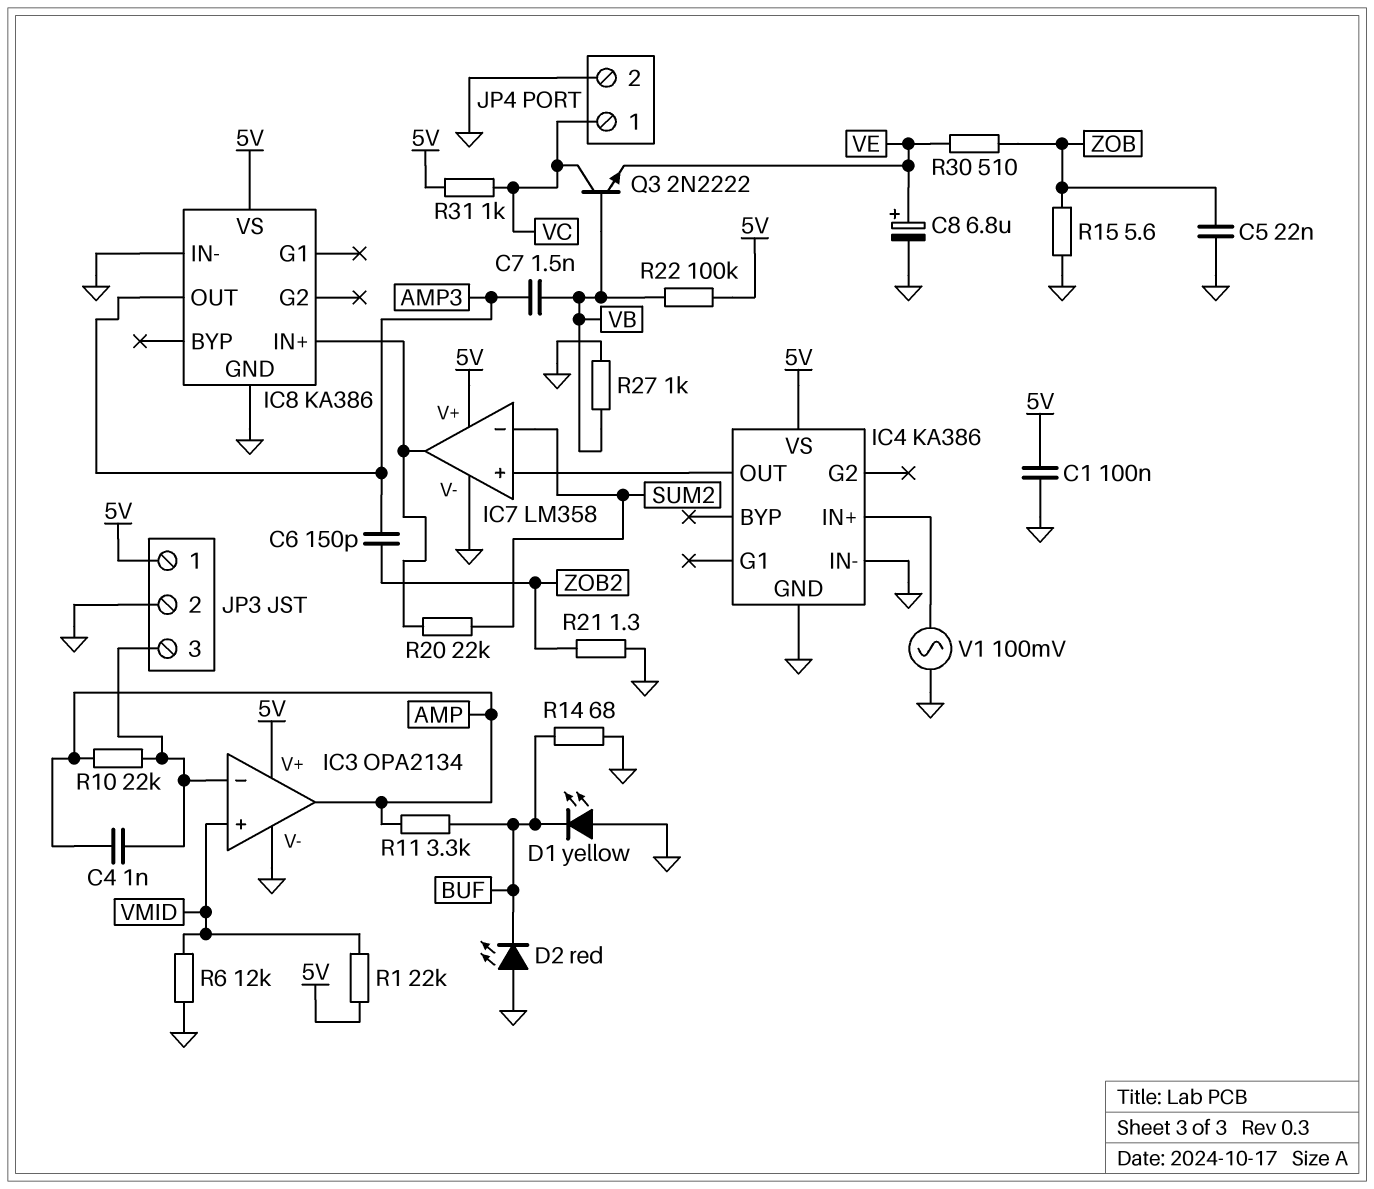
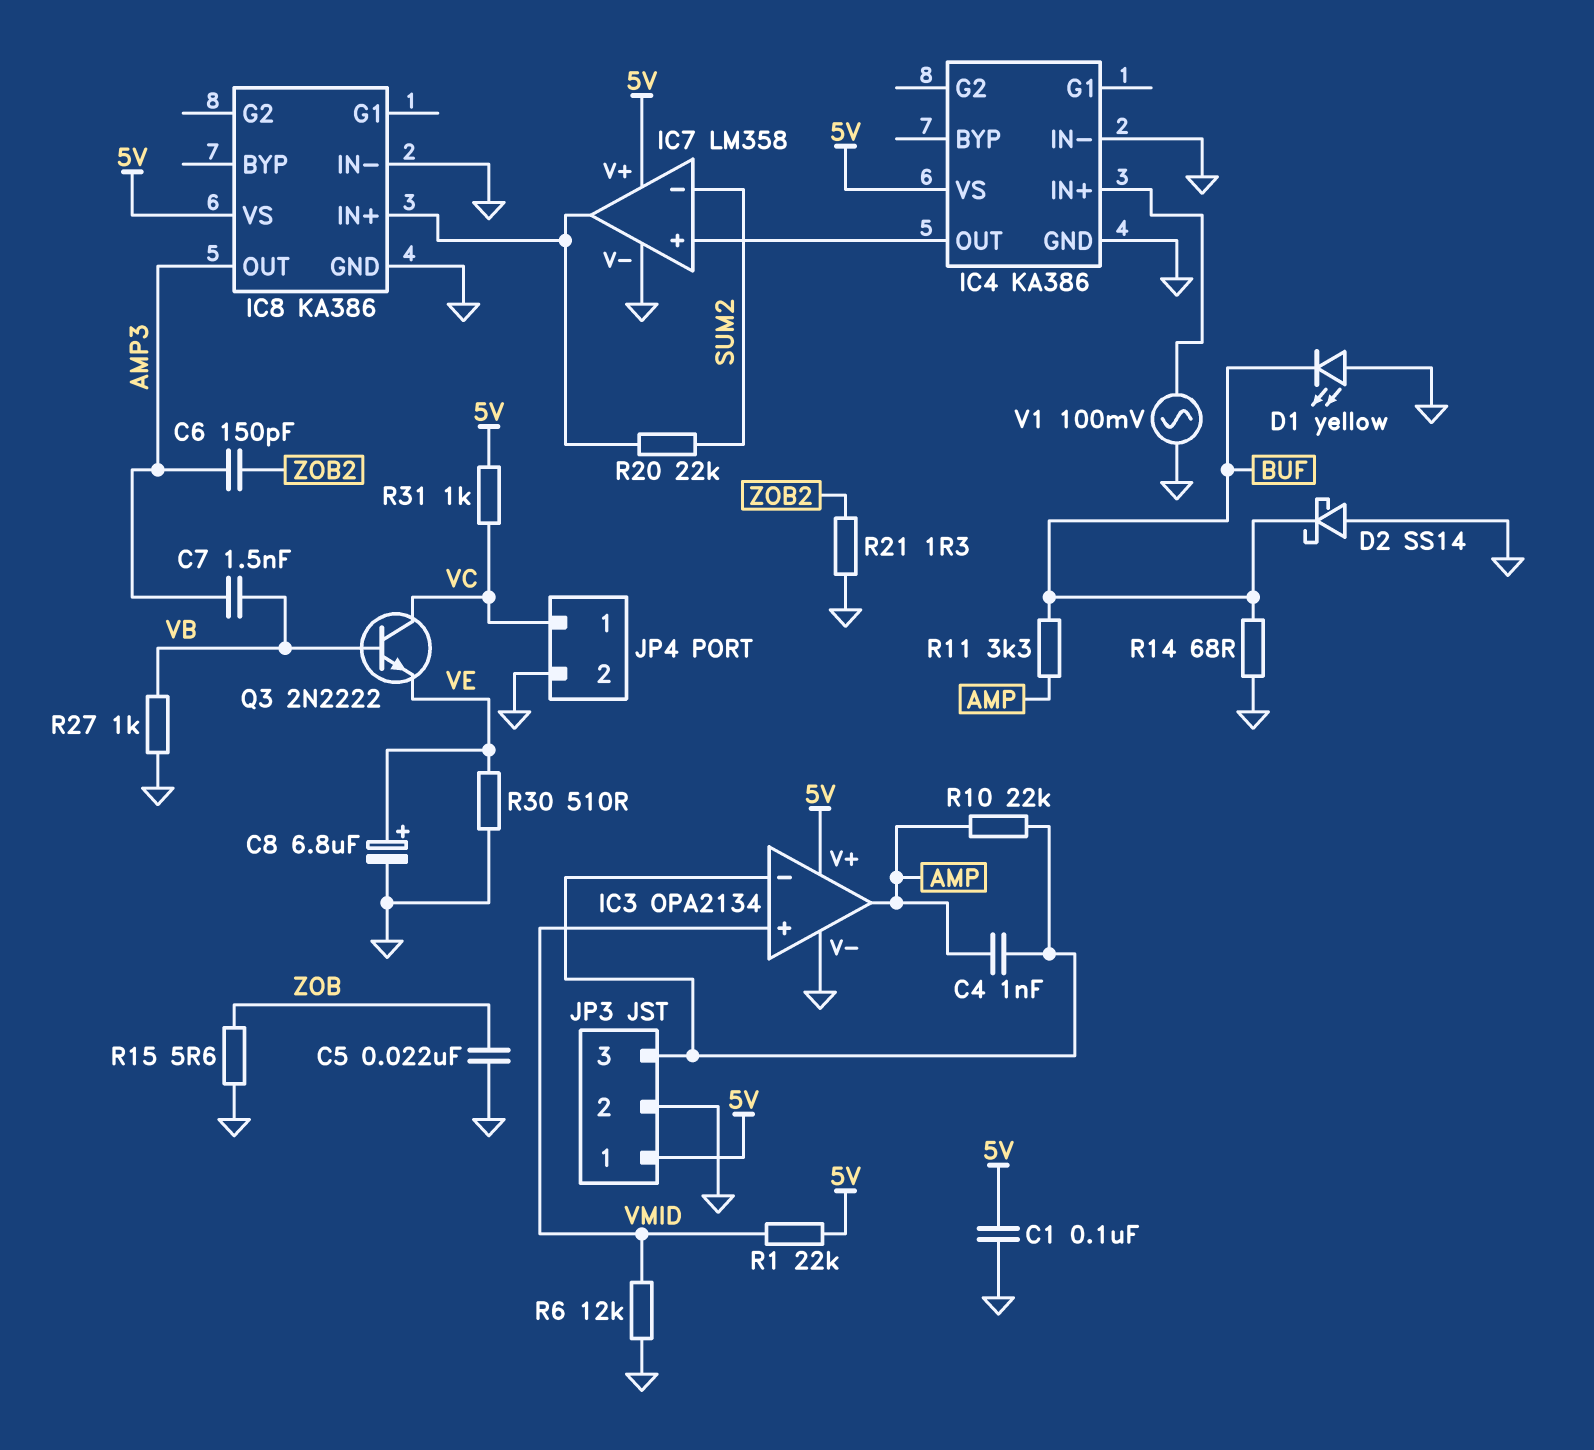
D2: LED red (A GND, K BUF) -> schottky SS14 (A GND, K BUF)
R22: 100k (5V, VB) -> none
R30: 510 (VE, ZOB) -> 510 (GND, VE)

